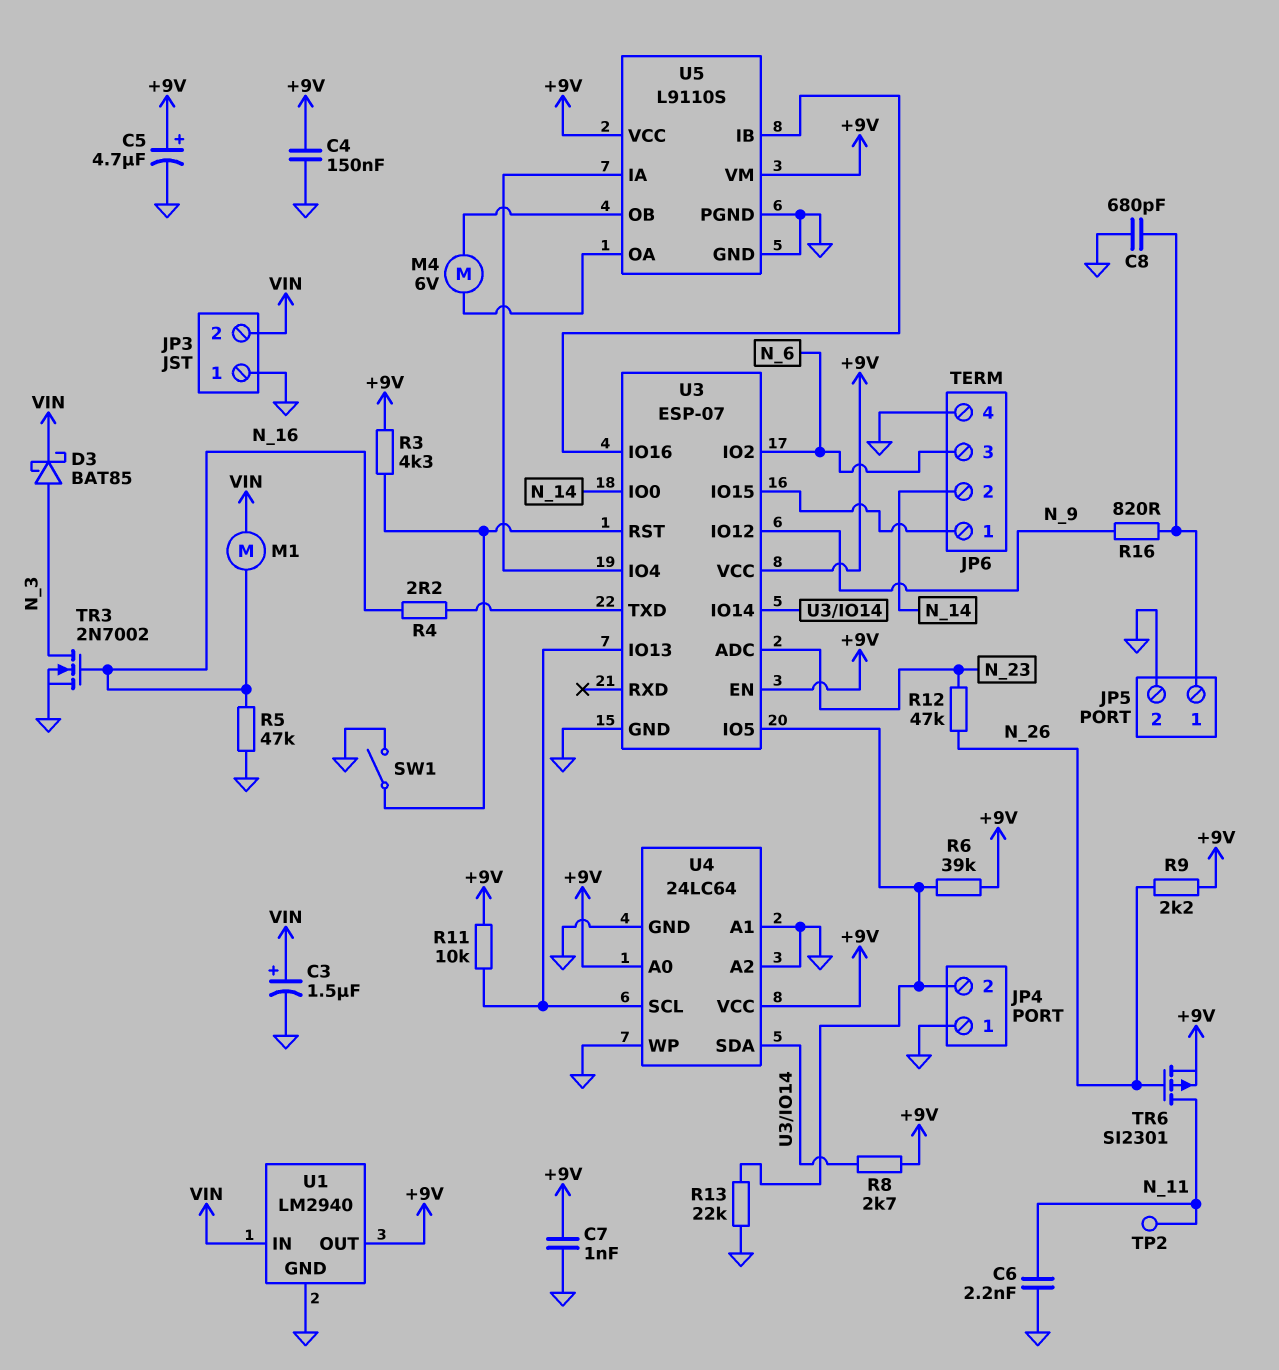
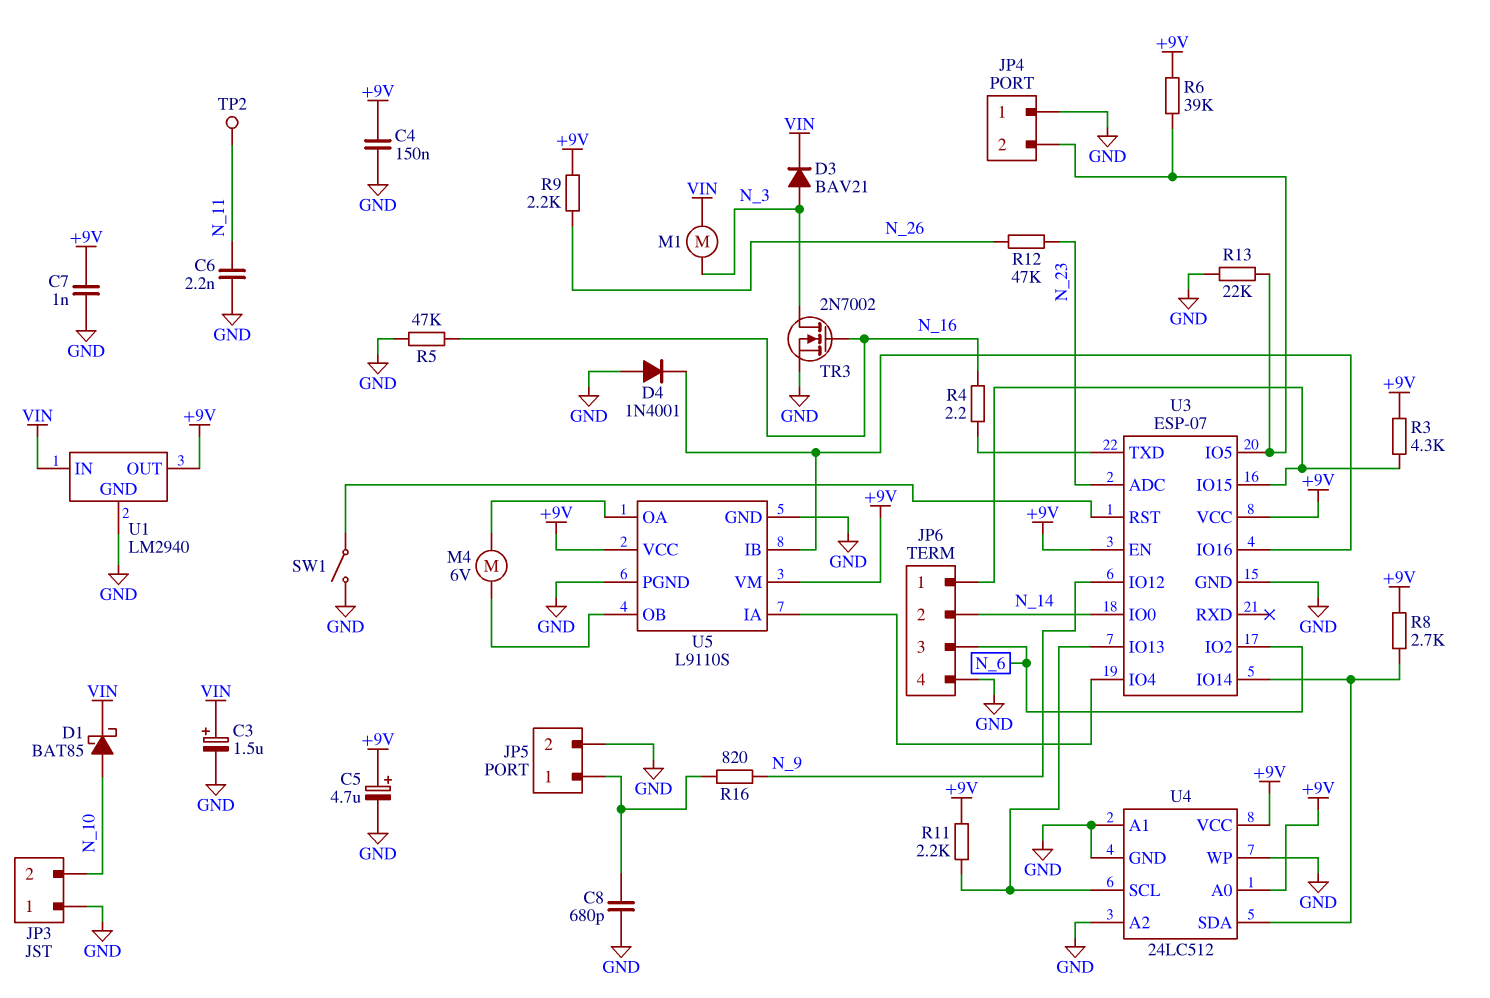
D1: none -> schottky BAT85 (A N_10, K VIN)
D3: schottky BAT85 (A N_3, K VIN) -> diode BAV21 (A N_3, K VIN)
D4: none -> diode 1N4001 (A GND, K U3/IO16)
JP3 pin 2: VIN -> N_10
M1: motor (N_16, VIN) -> motor (N_3, VIN)
R3: 4.3k (+9V, U3/RST) -> 4.3k (+9V, JP6/1)
R11: 10k (+9V, U3/IO13) -> 2.2k (+9V, U3/IO13)
TR6: PMOS SI2301 (G N_26, D N_11, S +9V) -> none
U4: 24LC64 -> 24LC512

